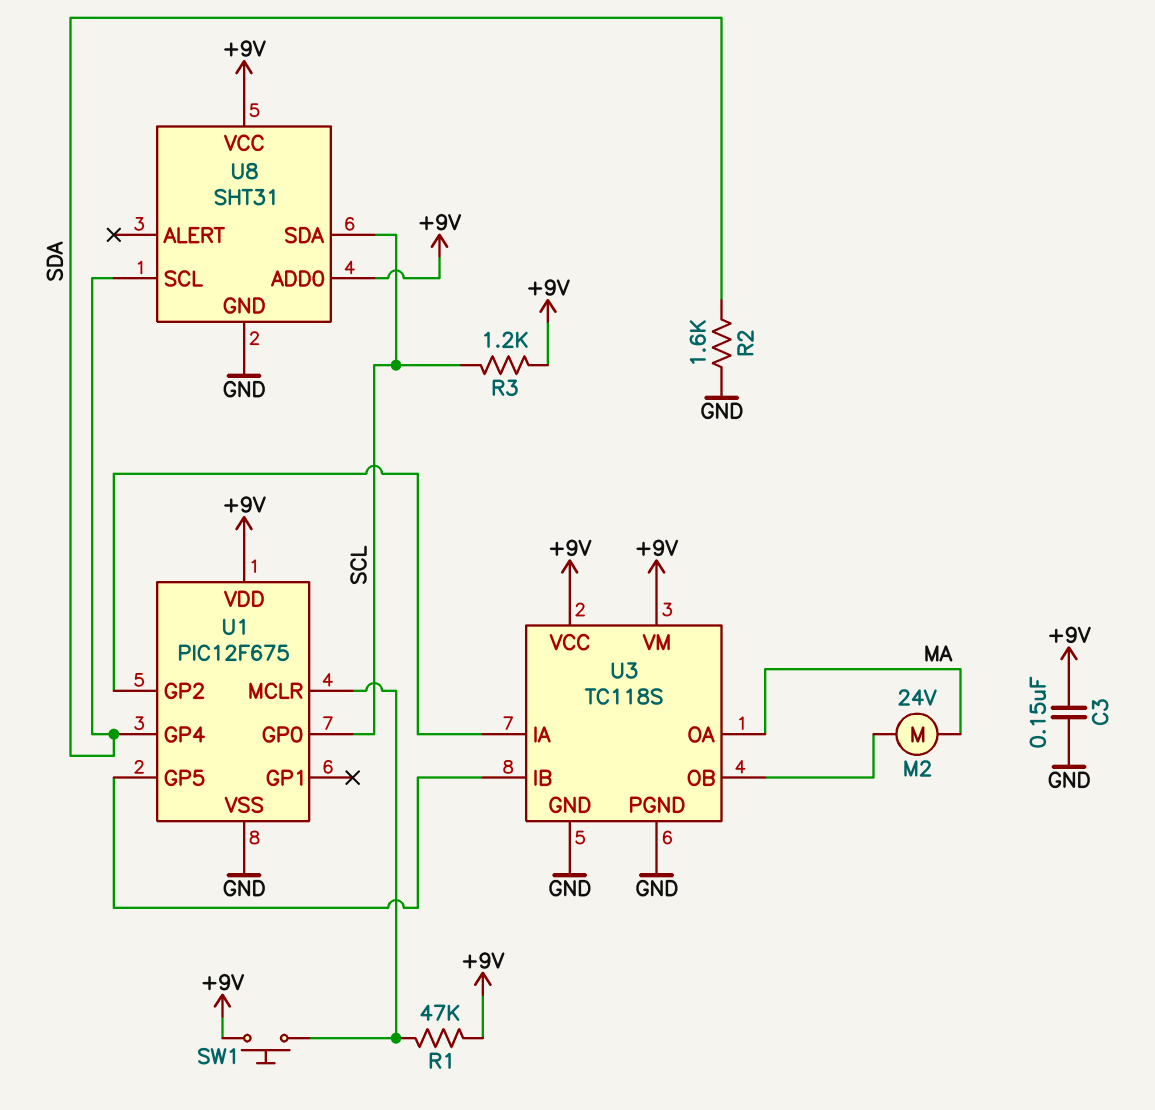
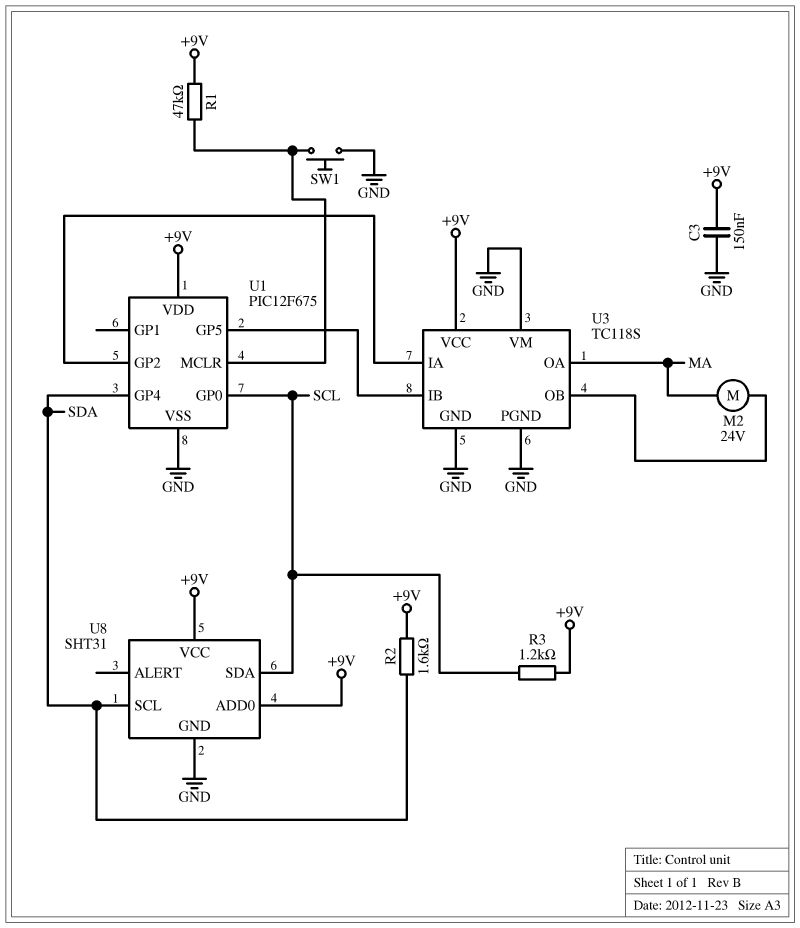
R2: 1.6k (GND, SDA) -> 1.6k (+9V, SDA)
SW1: button (+9V, U1/MCLR) -> button (GND, U1/MCLR)
U3 pin VM: +9V -> GND

